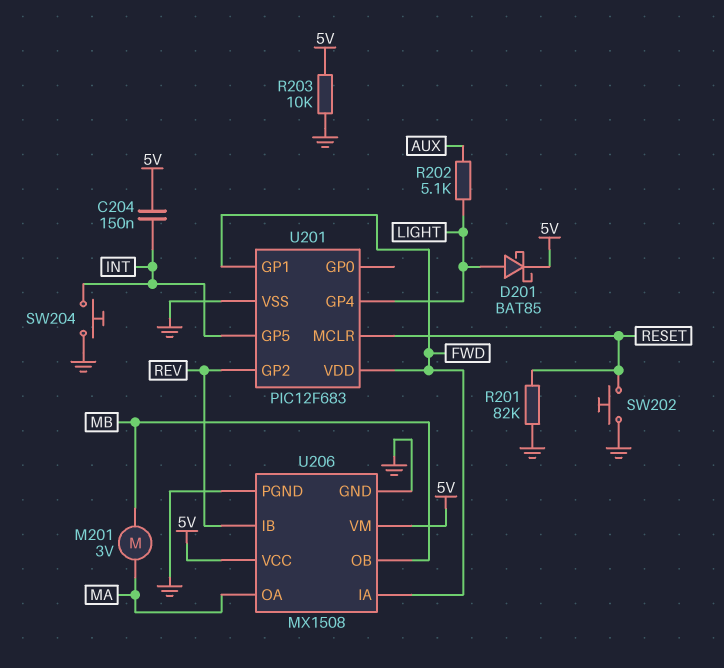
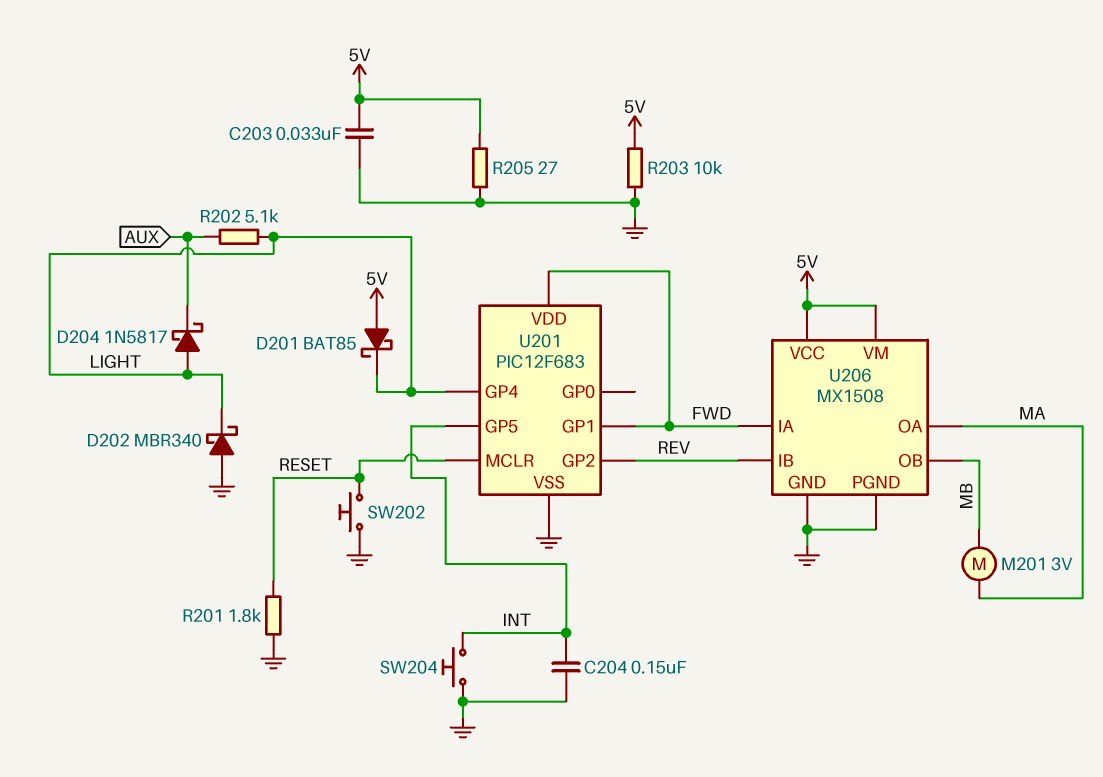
C203: none -> 33nF (5V, GND)
C204: 150nF (5V, INT) -> 150nF (GND, INT)
D201: schottky BAT85 (A LIGHT, K 5V) -> schottky BAT85 (A 5V, K LIGHT)
D202: none -> schottky MBR340 (A GND, K LIGHT)
D204: none -> schottky 1N5817 (A LIGHT, K AUX)
R201: 82k (GND, RESET) -> 1.8k (GND, RESET)
R205: none -> 27 (5V, GND)

